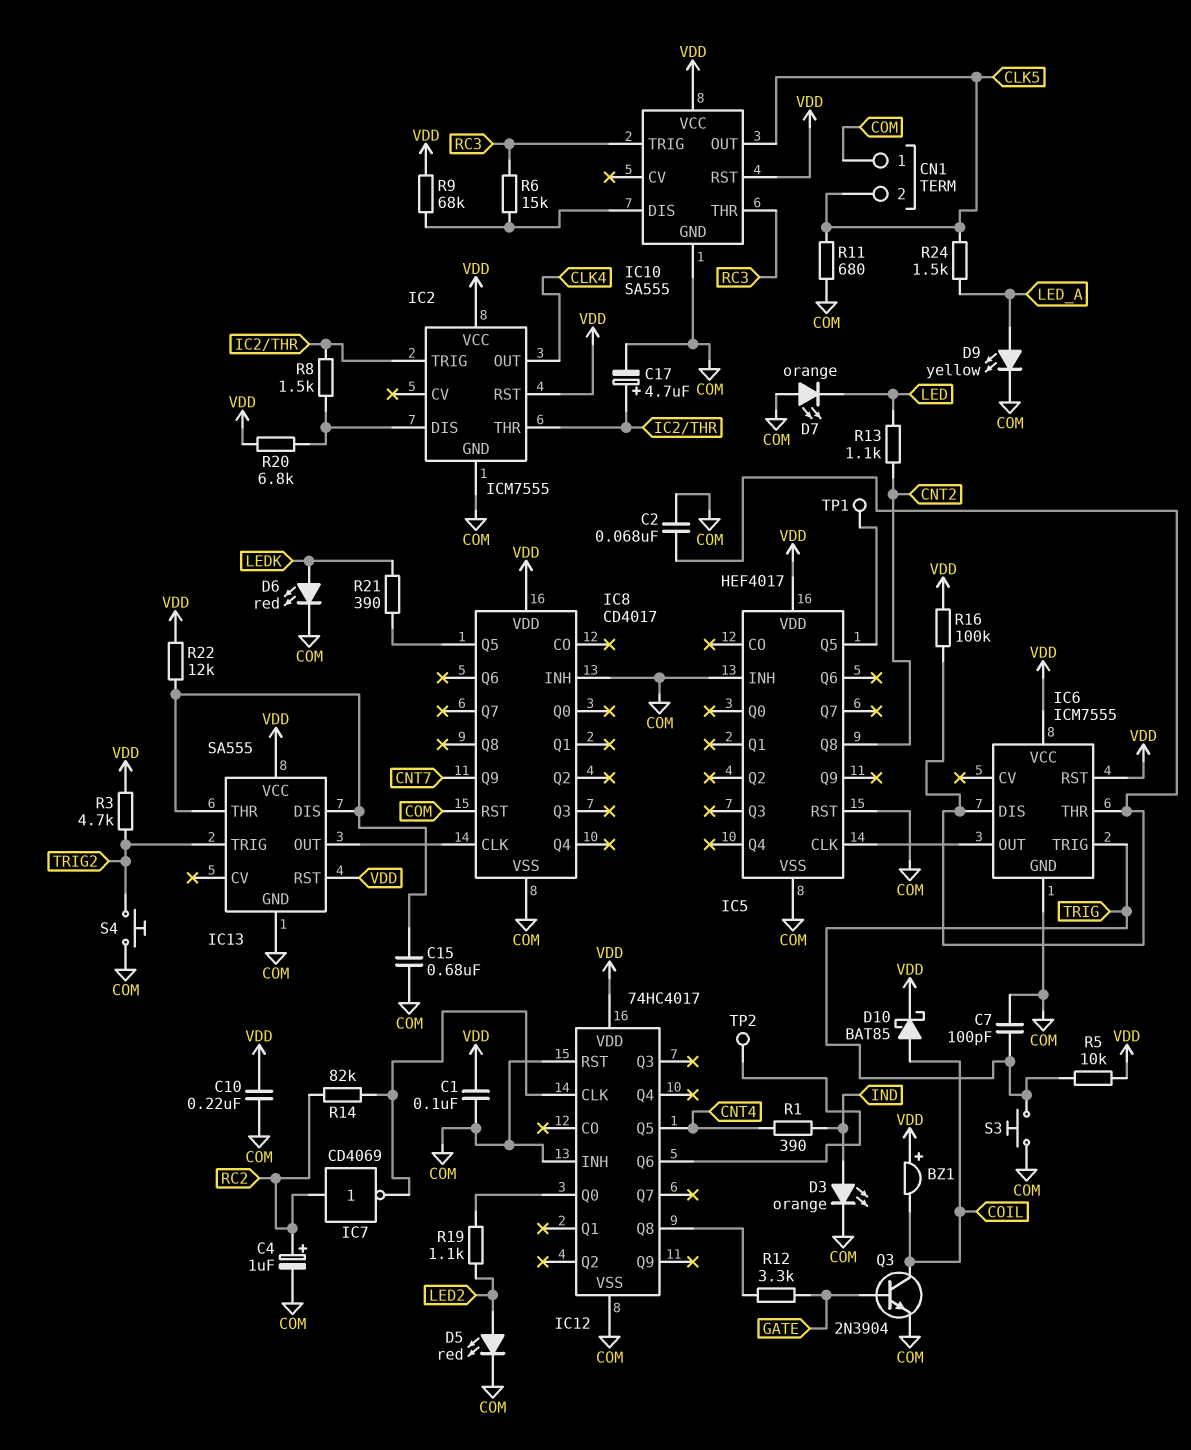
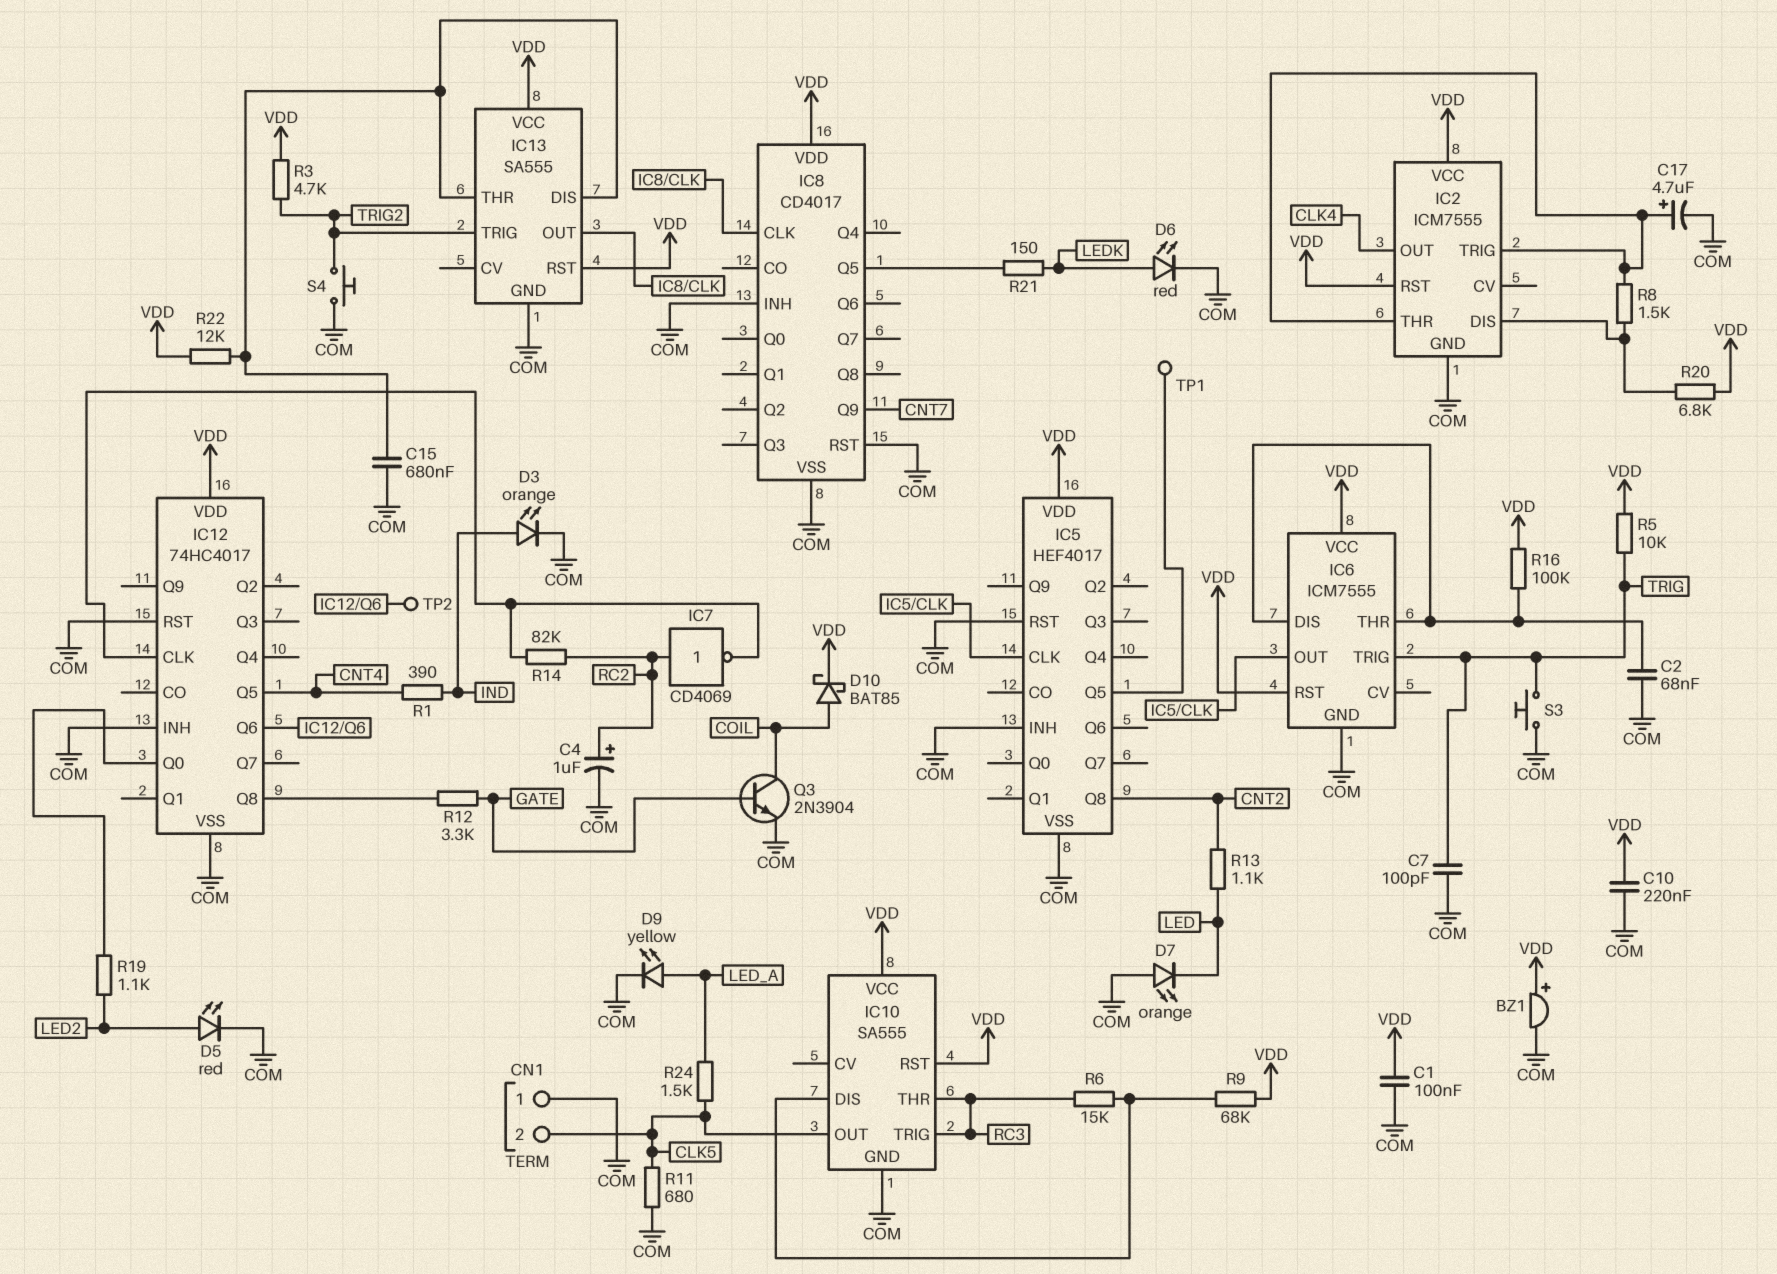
BZ1: buzzer (plus VDD, minus COIL) -> buzzer (plus VDD, minus COM)
R21: 390 (IC8/Q5, LEDK) -> 150 (IC8/Q5, LEDK)

